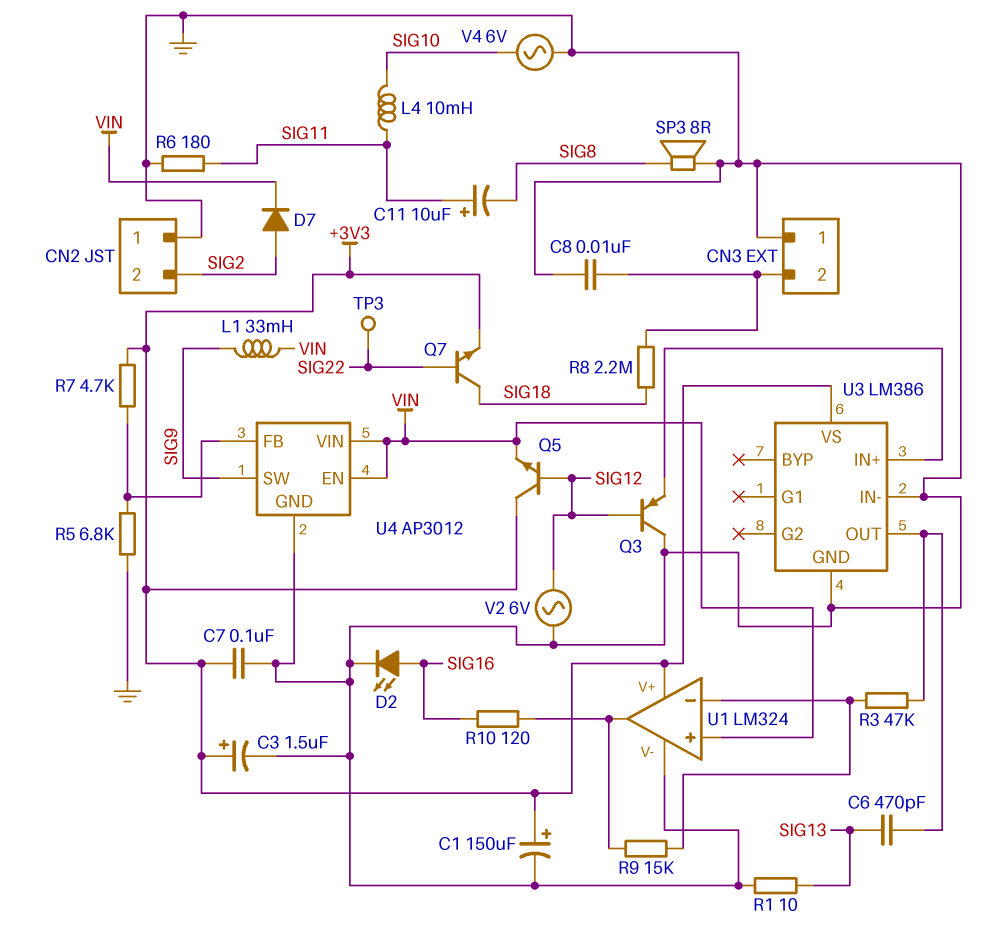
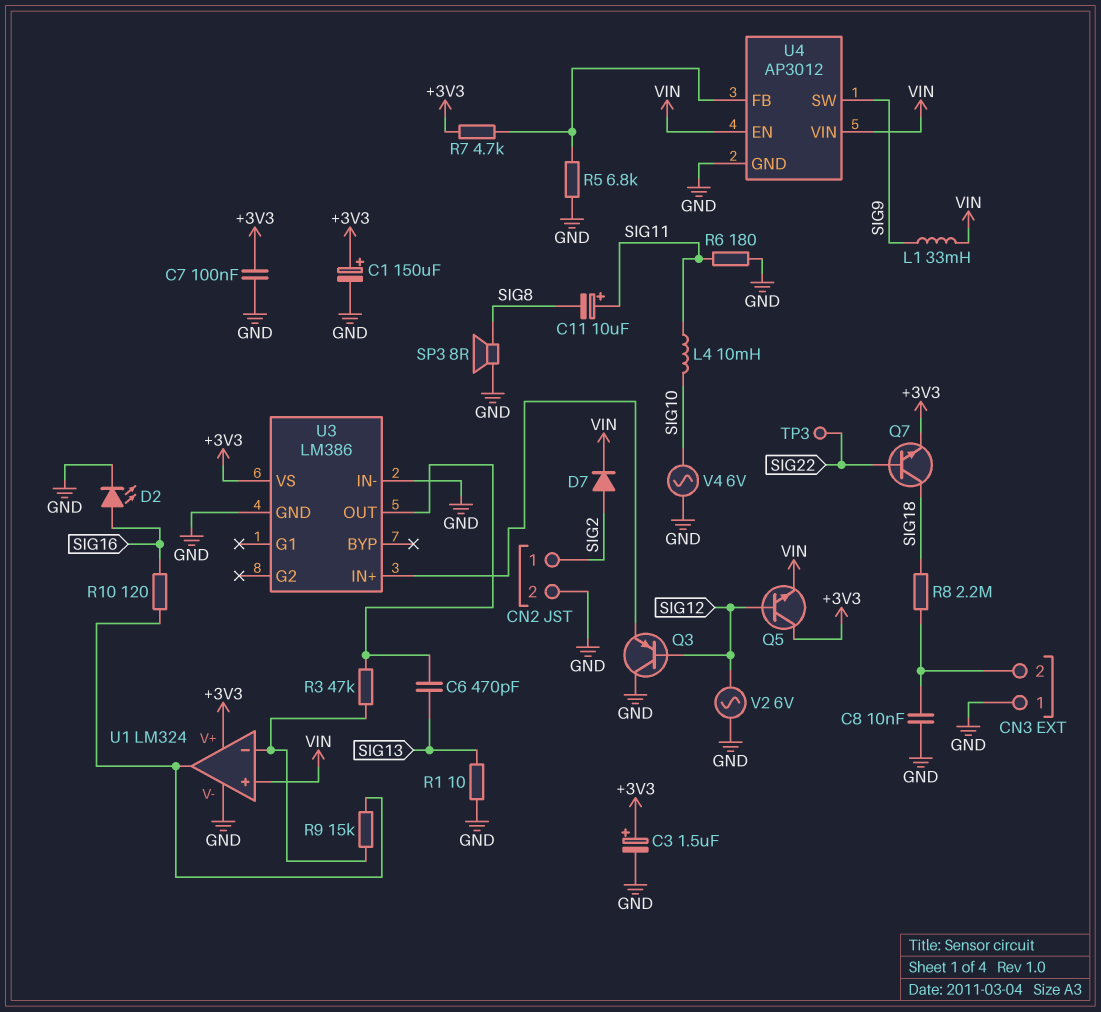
CN2 pin 1: GND -> SIG2
CN2 pin 2: SIG2 -> GND

